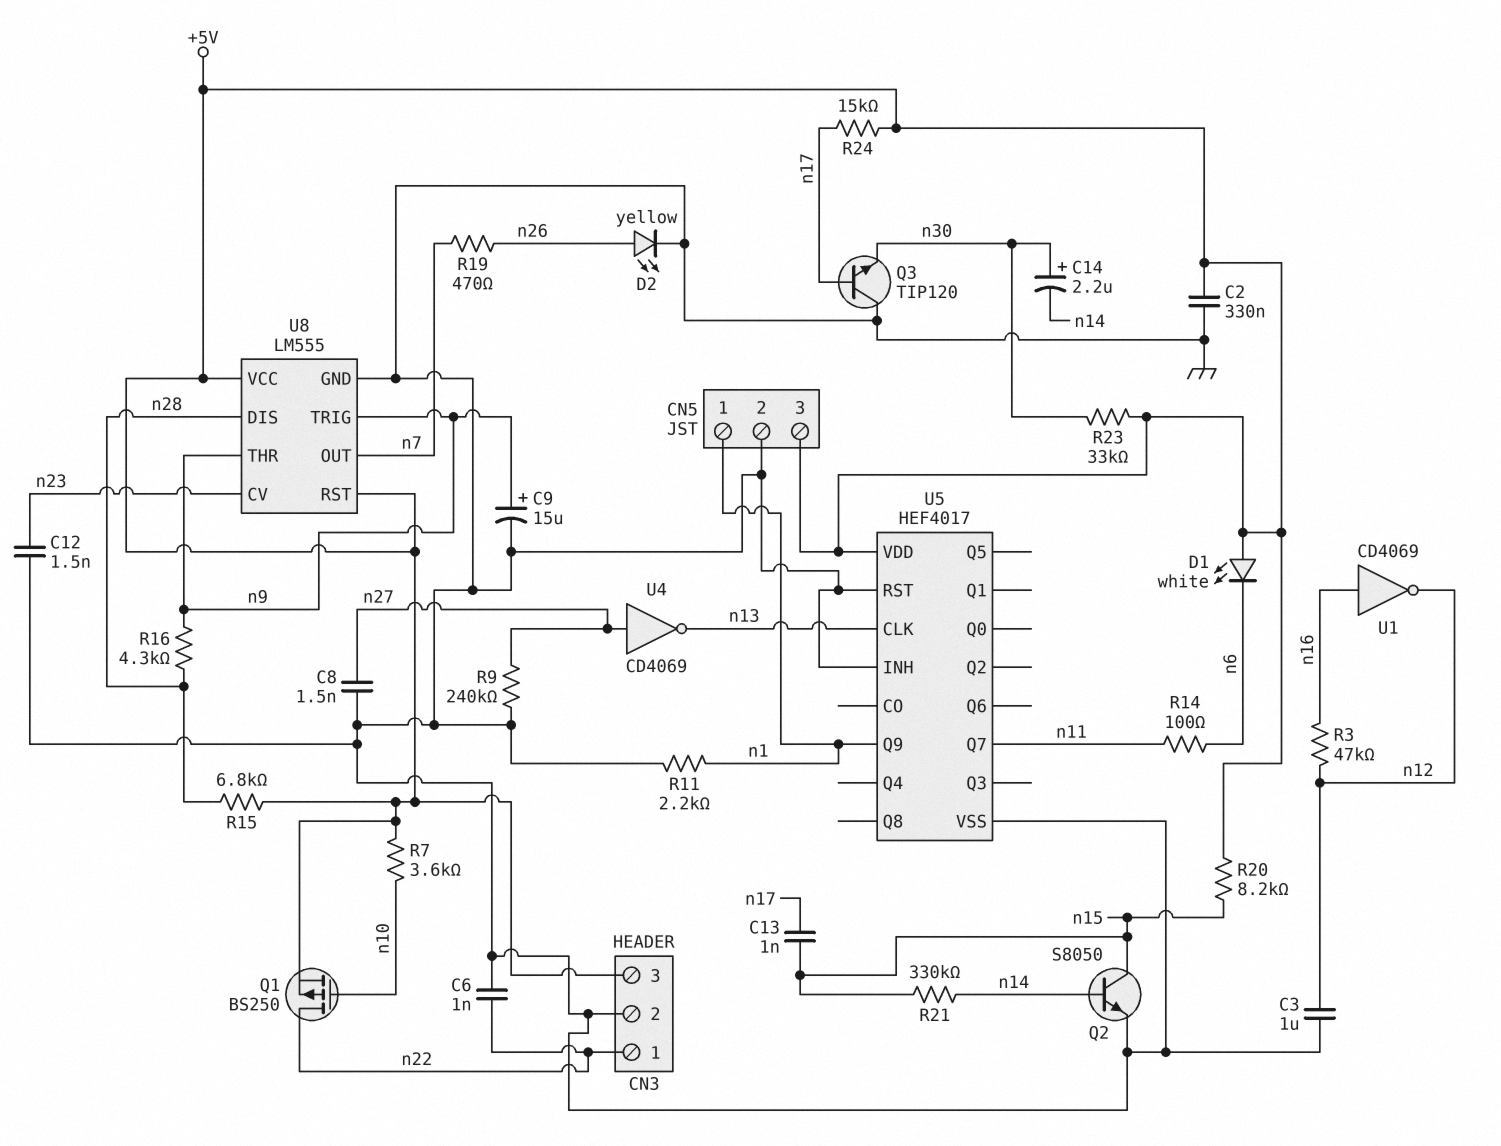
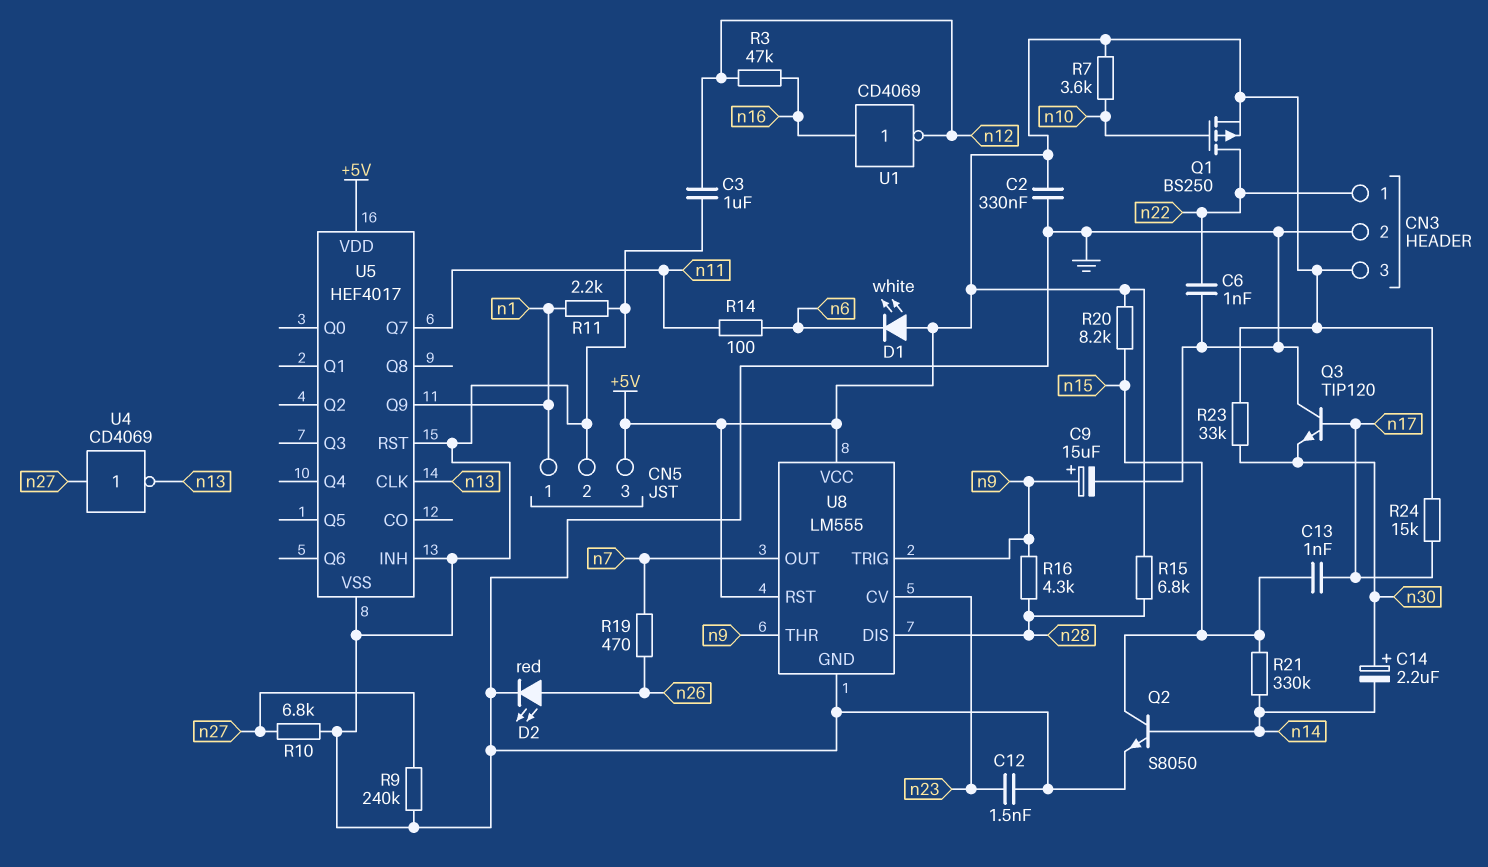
C8: 1.5nF (GND, n27) -> none
D2: LED yellow (A n26, K GND) -> LED red (A n26, K GND)
R10: none -> 6.8k (GND, n27)

